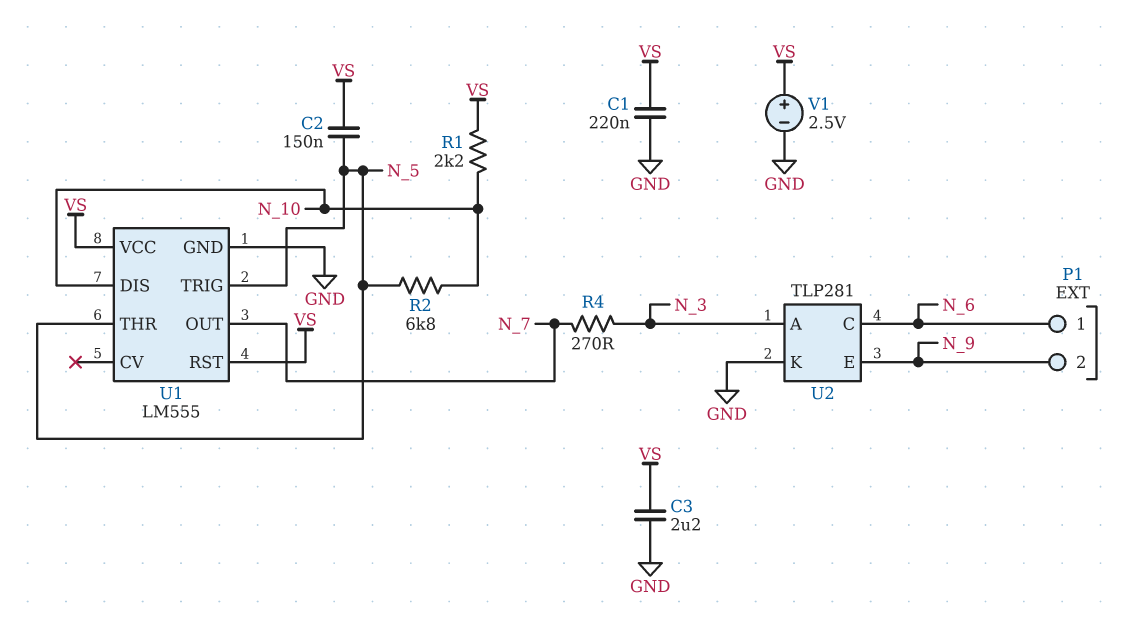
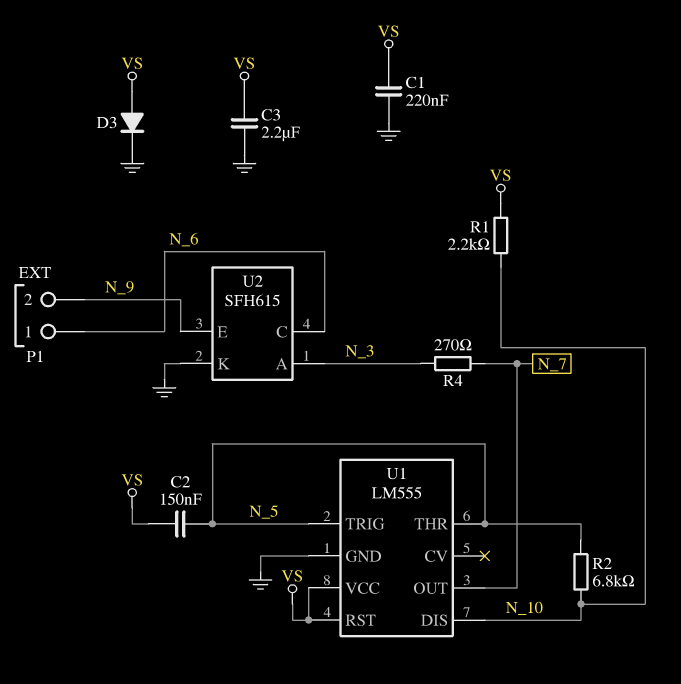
D3: none -> diode (A VS, K GND)
U2: TLP281 -> SFH615
V1: 2.5V (plus VS, minus GND) -> none

